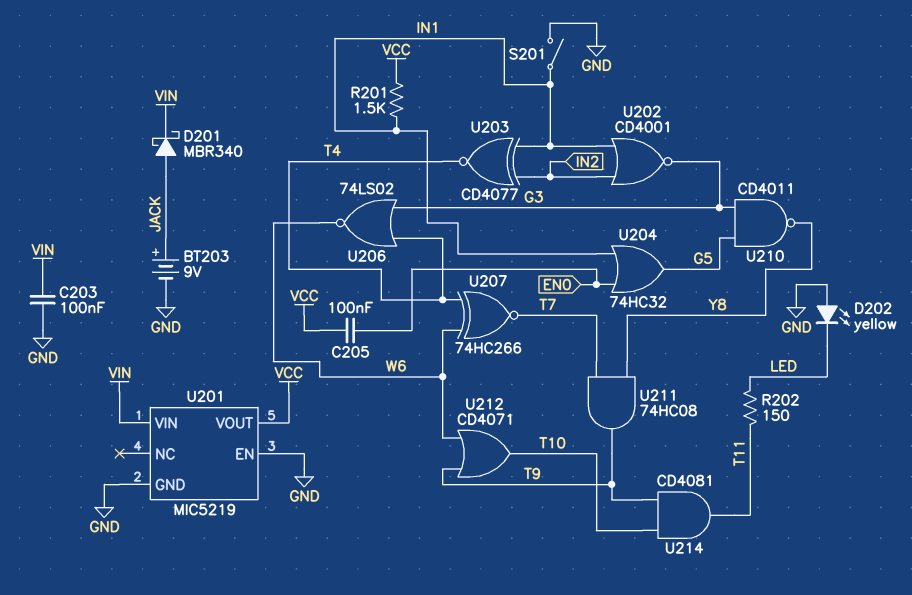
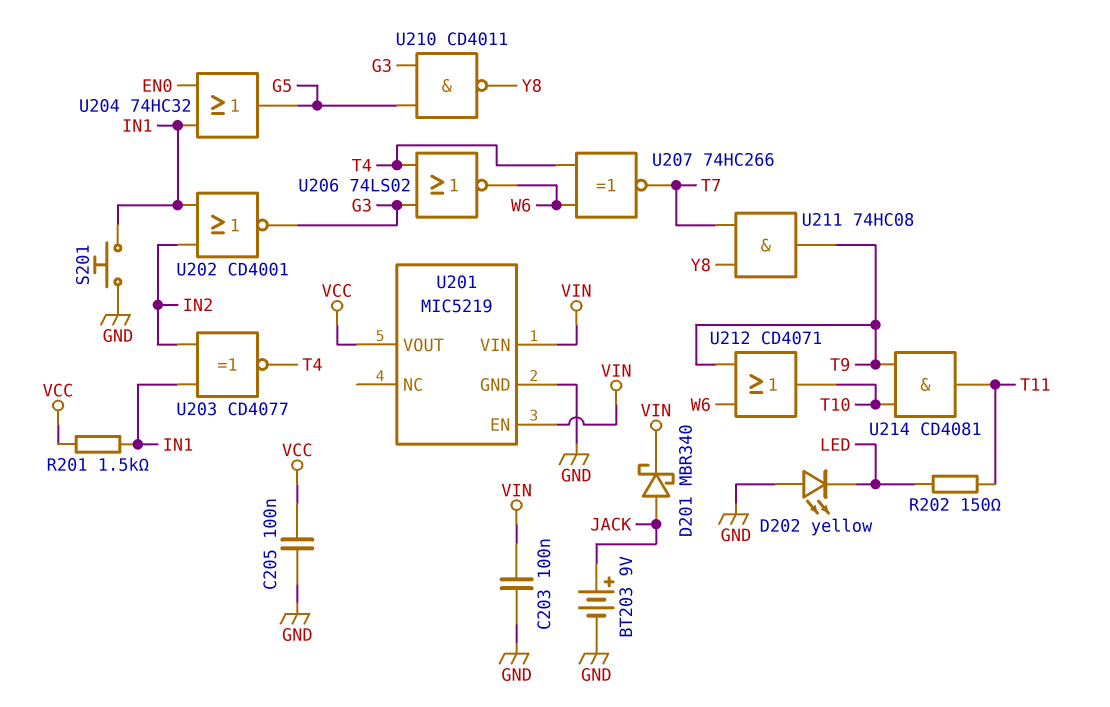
C205: 100nF (EN0, VCC) -> 100nF (GND, VCC)
S201: switch (GND, IN1) -> button (GND, IN1)
U201 pin EN: GND -> VIN

